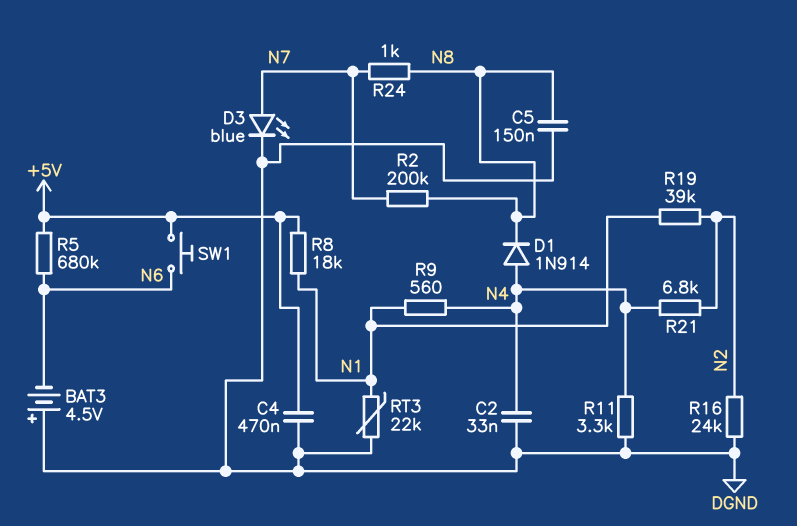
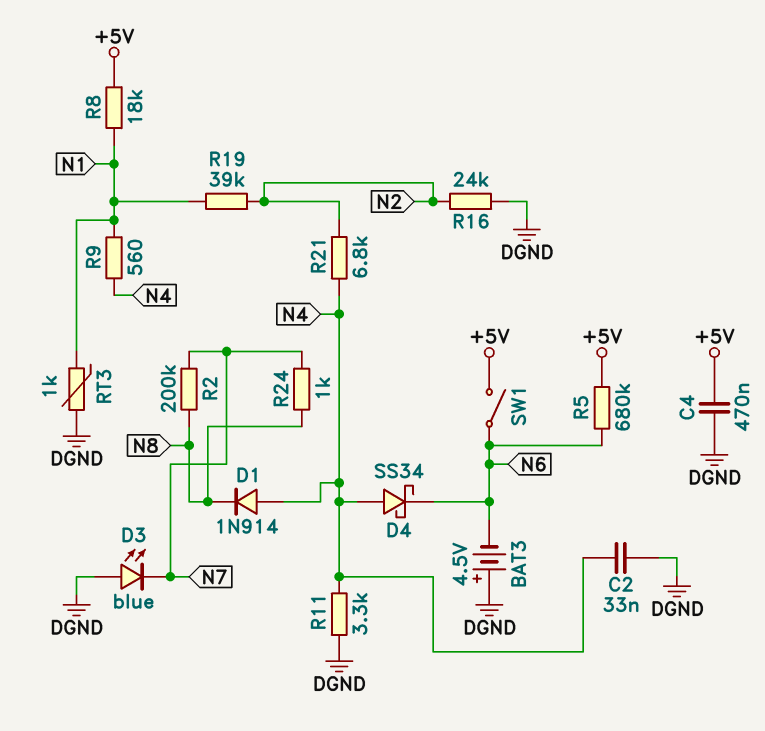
C5: 150nF (DGND, N8) -> none
D3: LED blue (A N7, K DGND) -> LED blue (A DGND, K N7)
D4: none -> schottky SS34 (A N4, K N6)
RT3: 22k (DGND, N1) -> 1k (DGND, N1)
SW1: button (+5V, N6) -> switch (+5V, N6)

